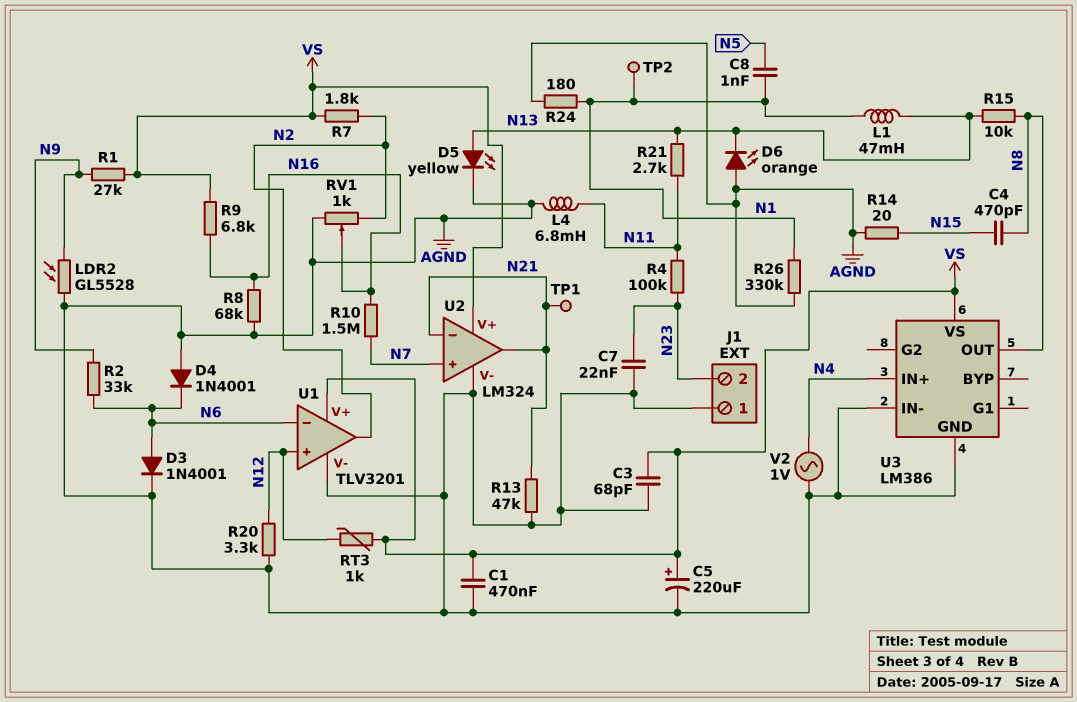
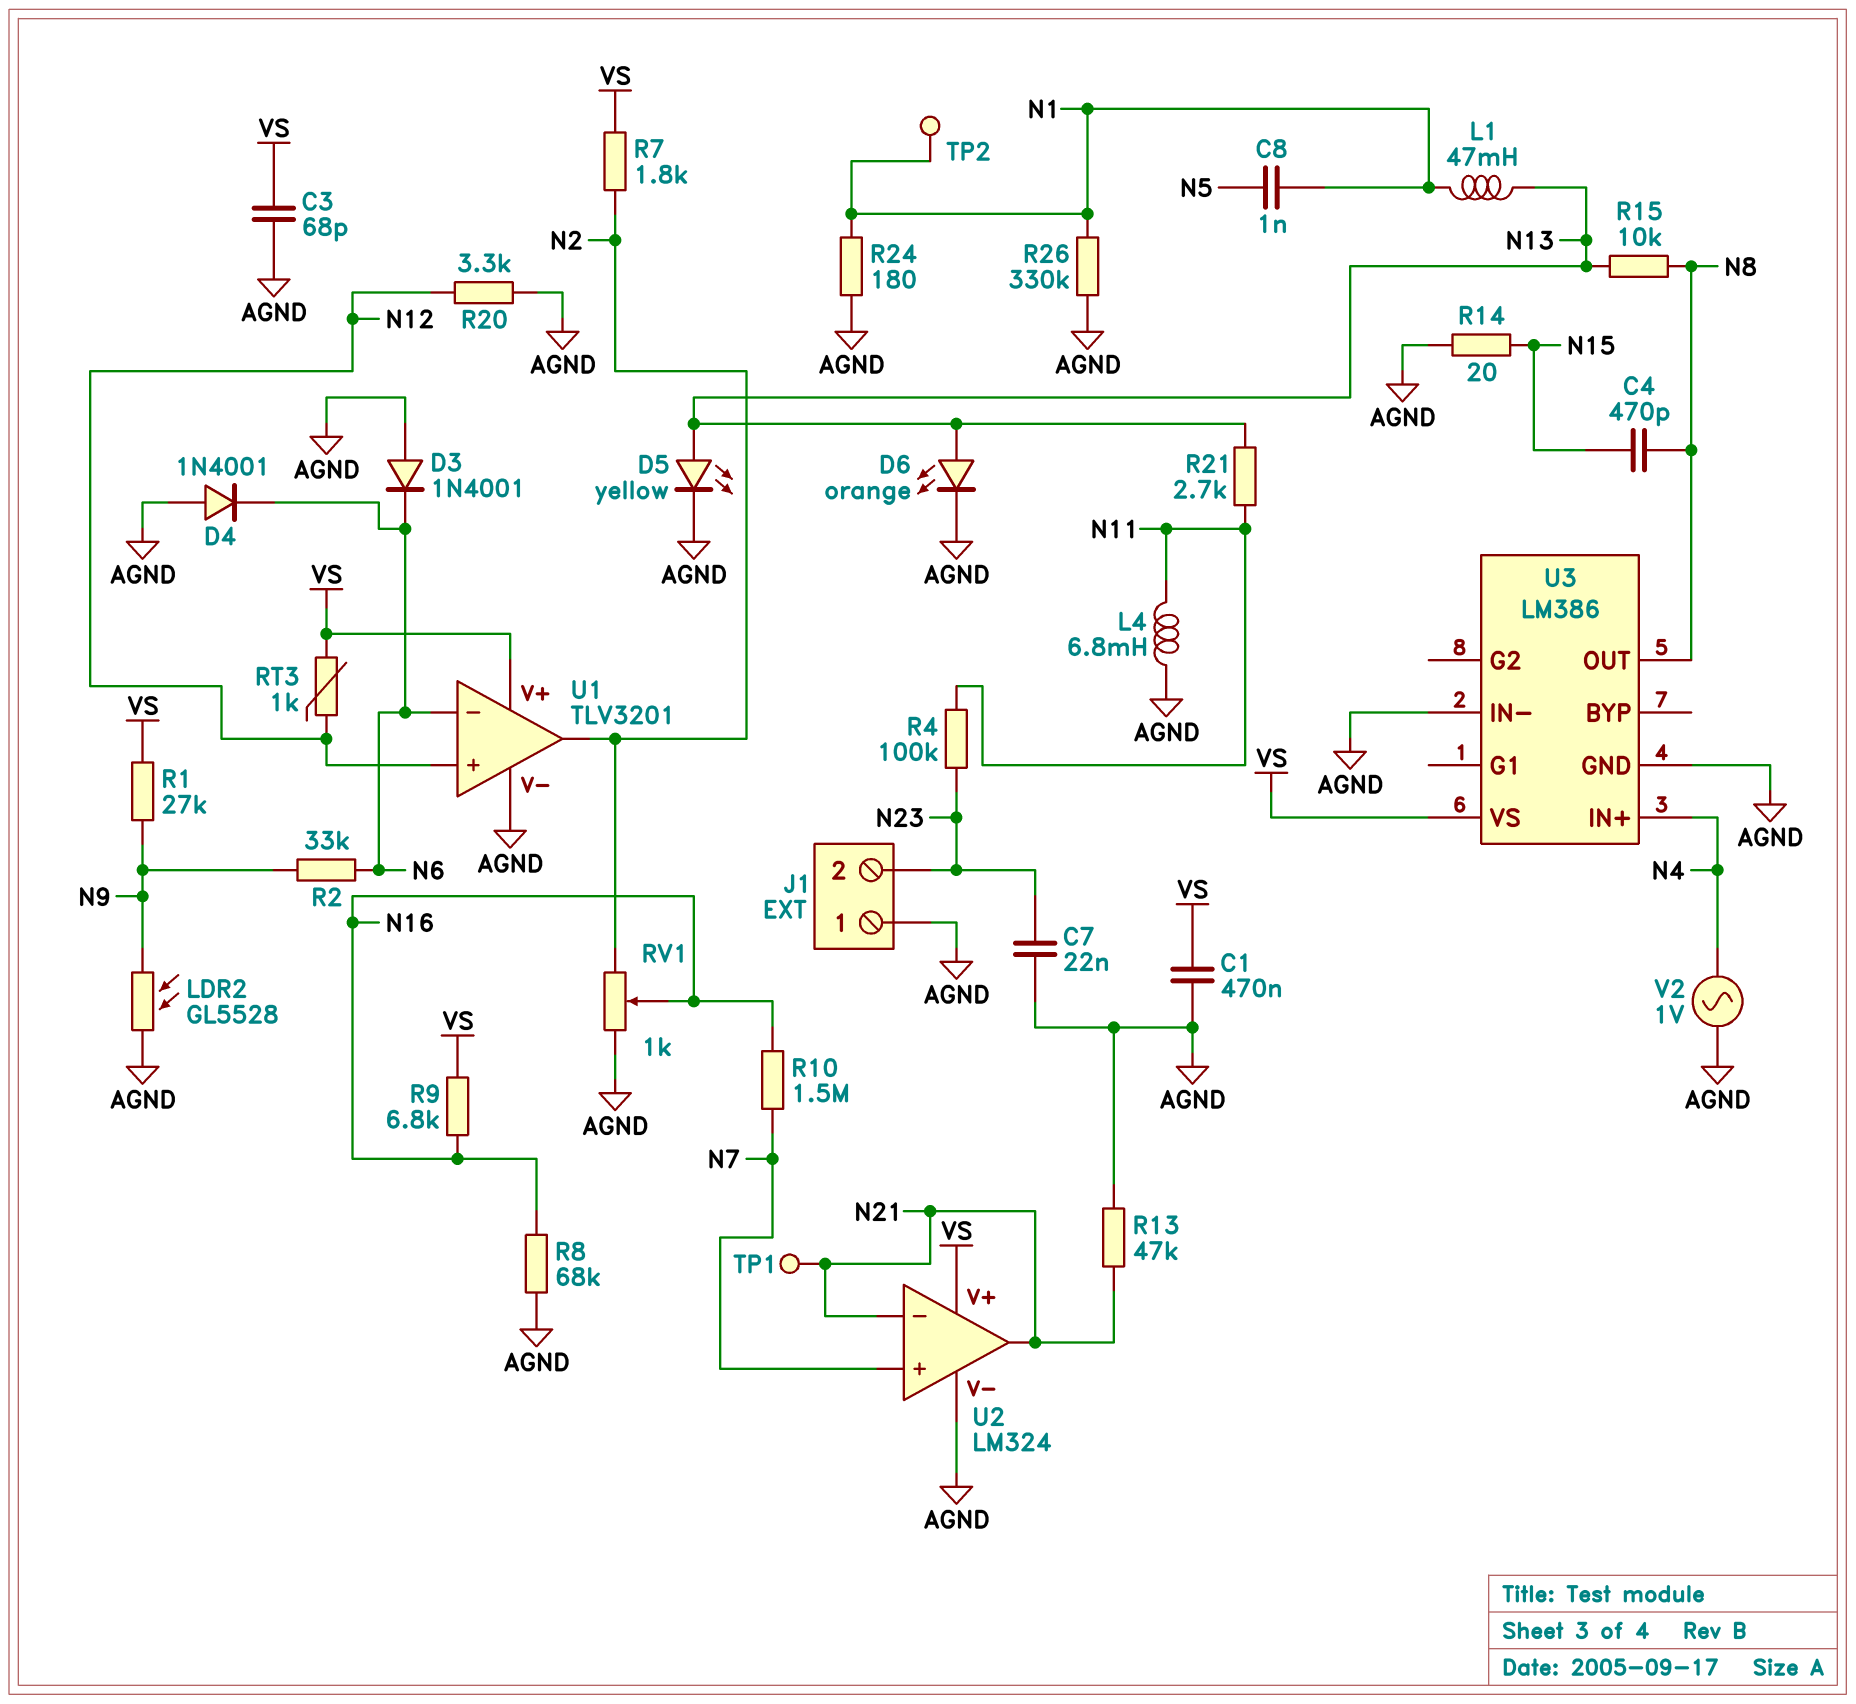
C5: 220uF (plus VS, minus AGND) -> none
D3: diode 1N4001 (A N6, K AGND) -> diode 1N4001 (A AGND, K N6)
D6: LED orange (A AGND, K N13) -> LED orange (A N13, K AGND)

